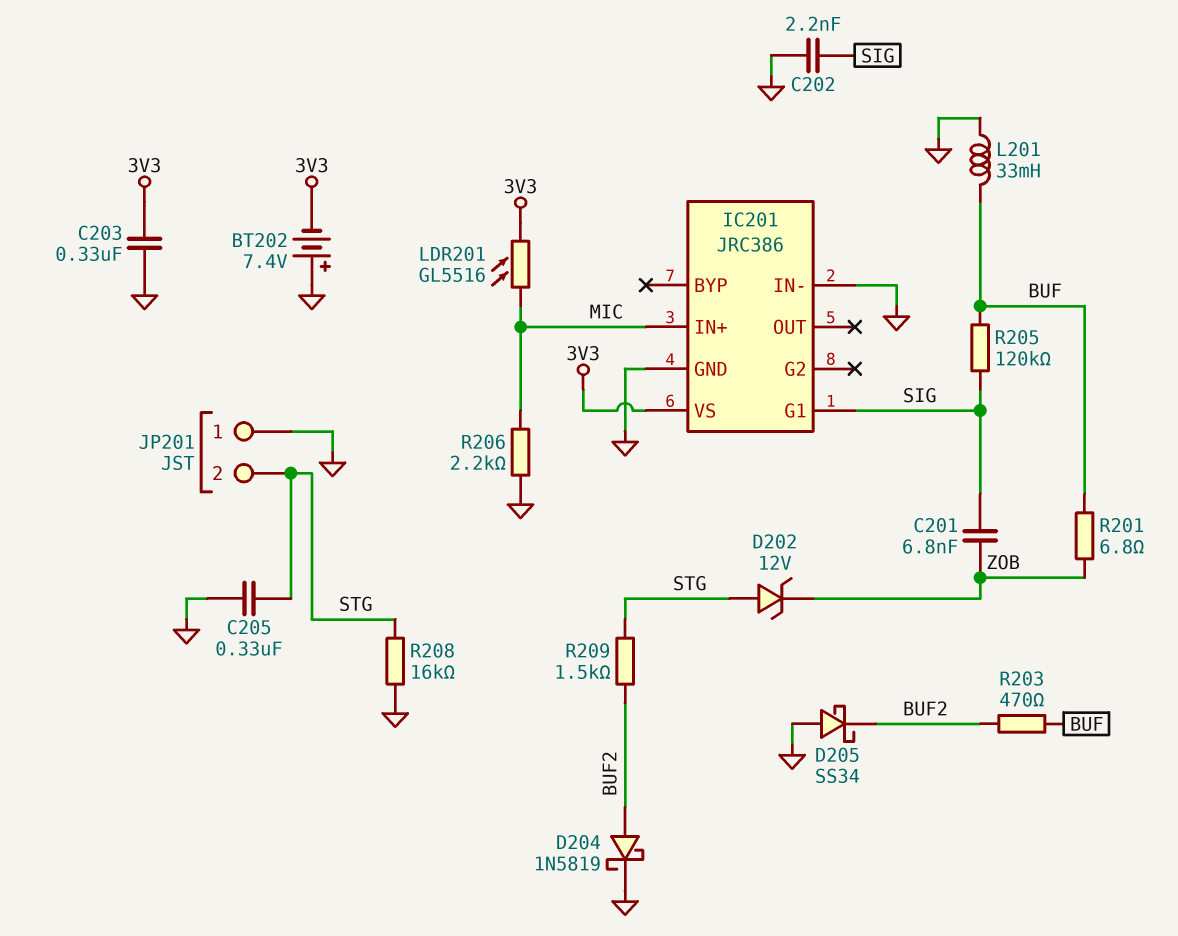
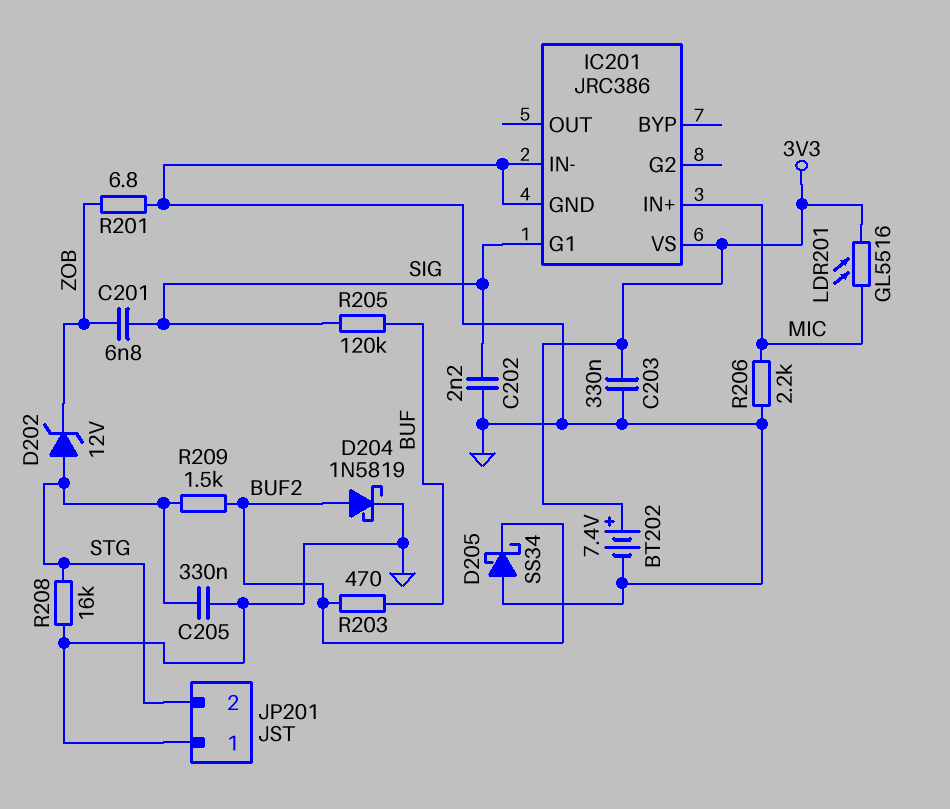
BT202: 7.4V (plus GND, minus 3V3) -> 7.4V (plus 3V3, minus GND)
L201: 33mH (BUF, GND) -> none
R201: 6.8 (BUF, ZOB) -> 6.8 (GND, ZOB)

